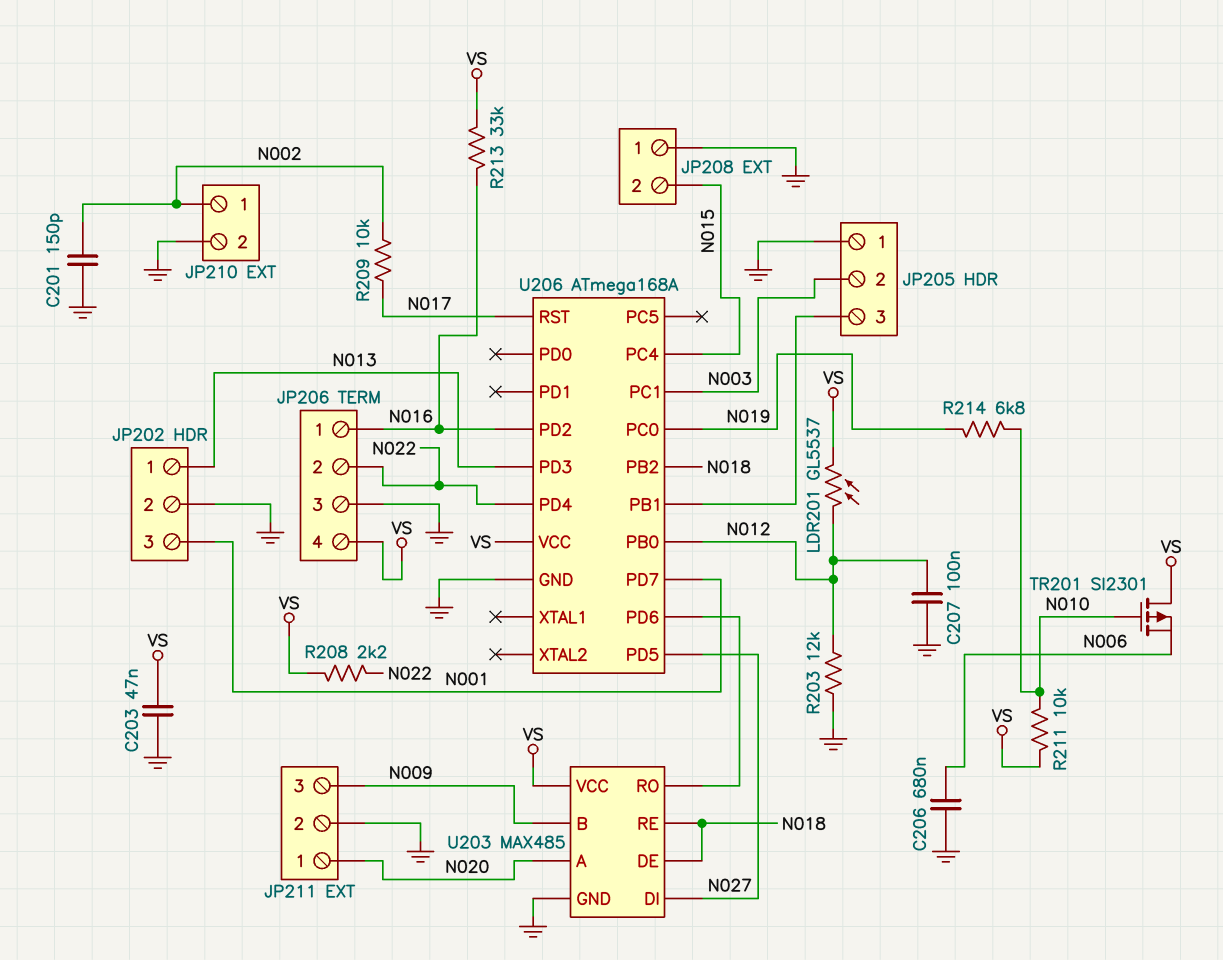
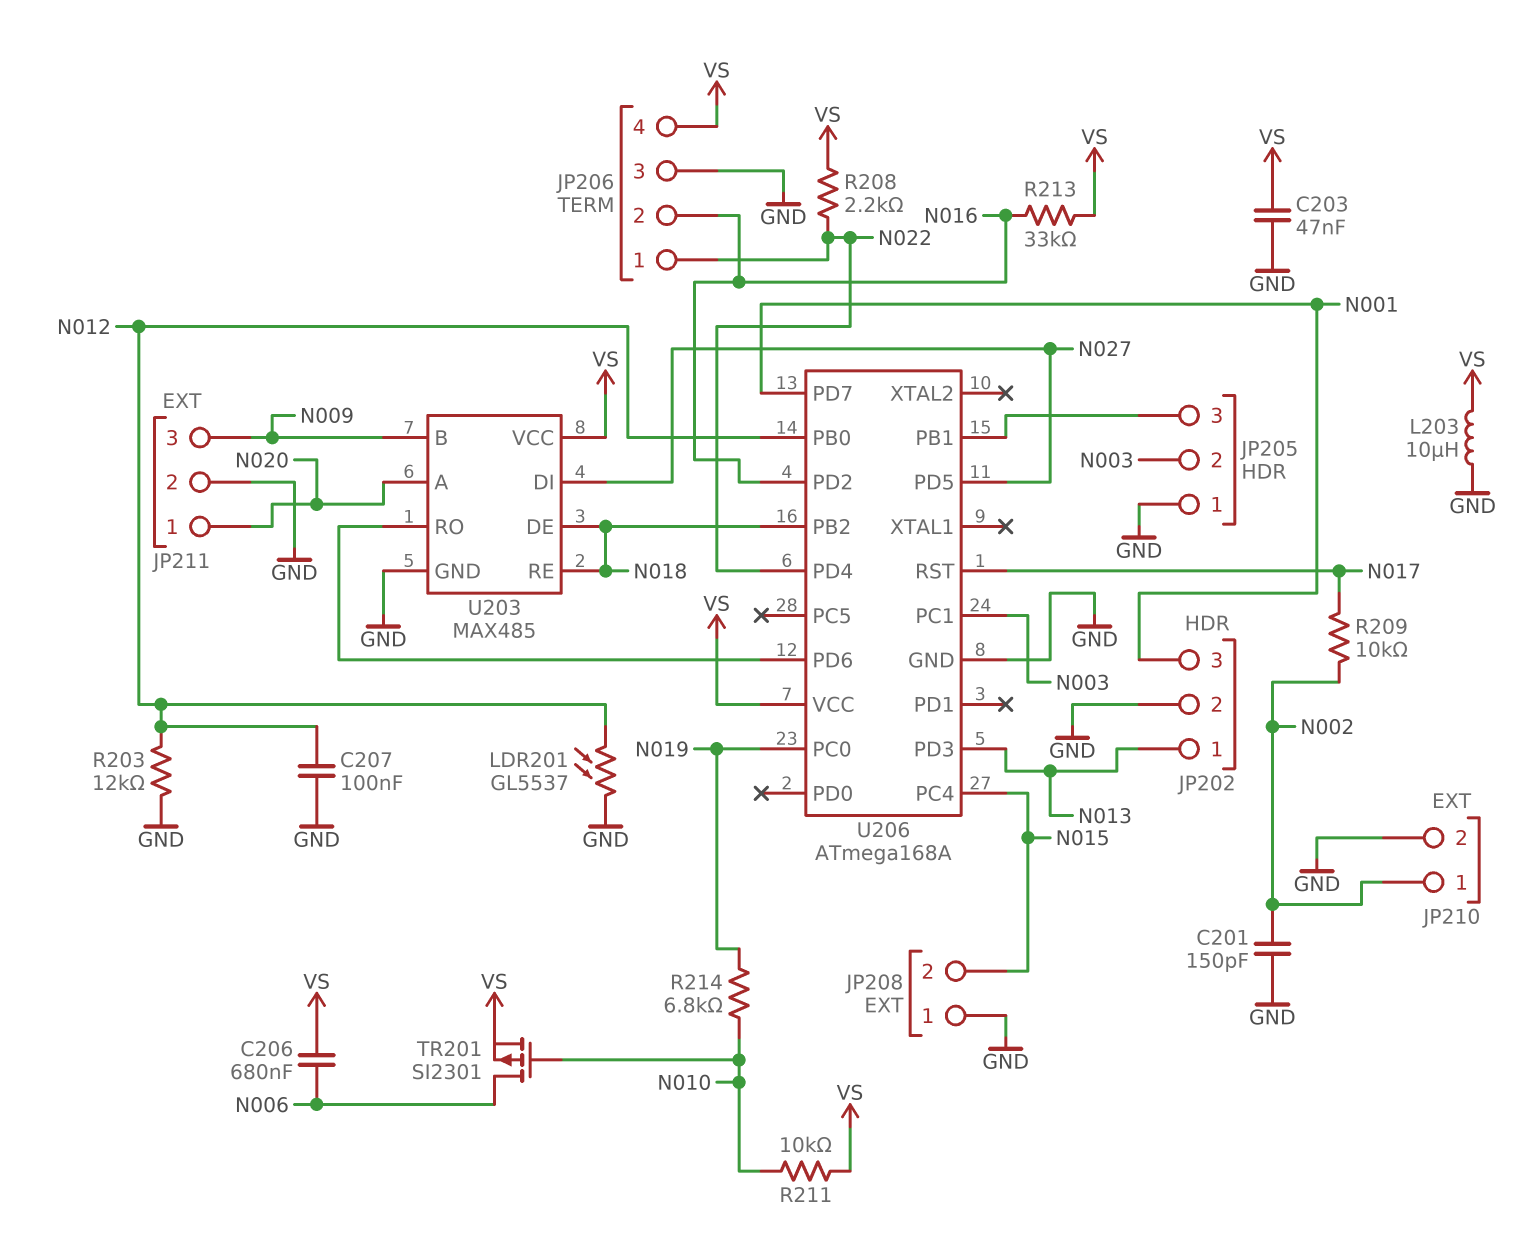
C206: 680nF (GND, N006) -> 680nF (N006, VS)
JP206 pin 1: N016 -> N022
JP206 pin 2: N022 -> N016
L203: none -> 10uH (GND, VS)
LDR201: GL5537 (N012, VS) -> GL5537 (GND, N012)
TR201: PMOS SI2301 (G N010, D VS, S N006) -> PMOS SI2301 (G N010, D N006, S VS)

